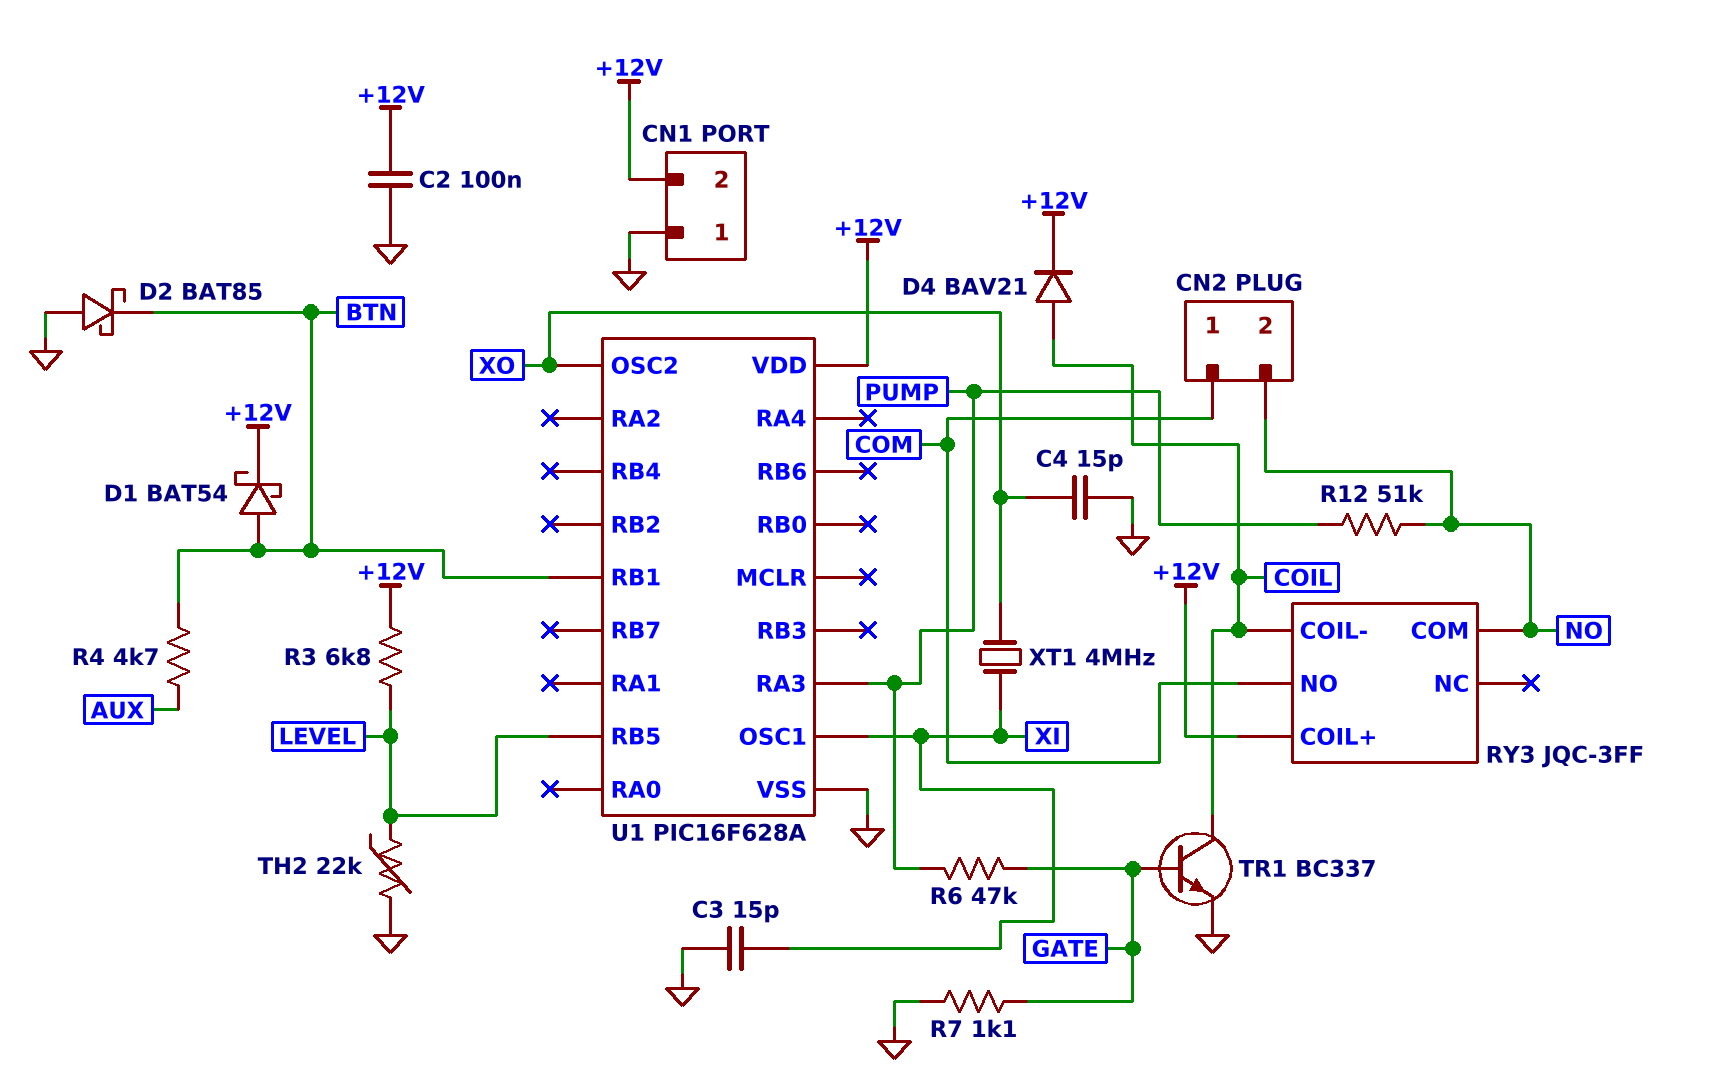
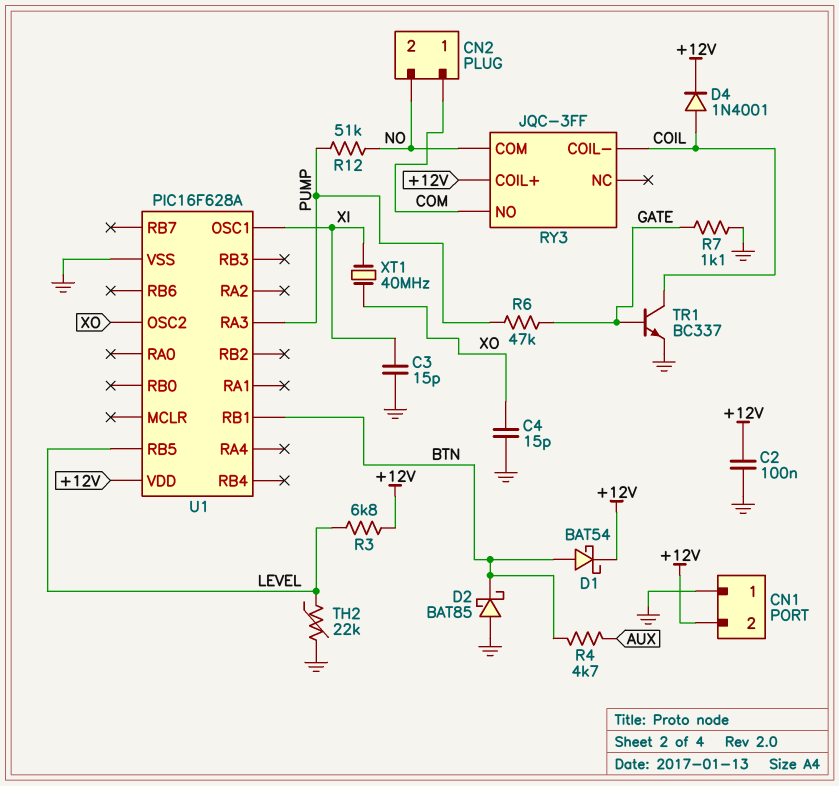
D4: diode BAV21 (A COIL, K +12V) -> diode 1N4001 (A COIL, K +12V)
XT1: 4MHz (XI, XO) -> 40MHz (XI, XO)

